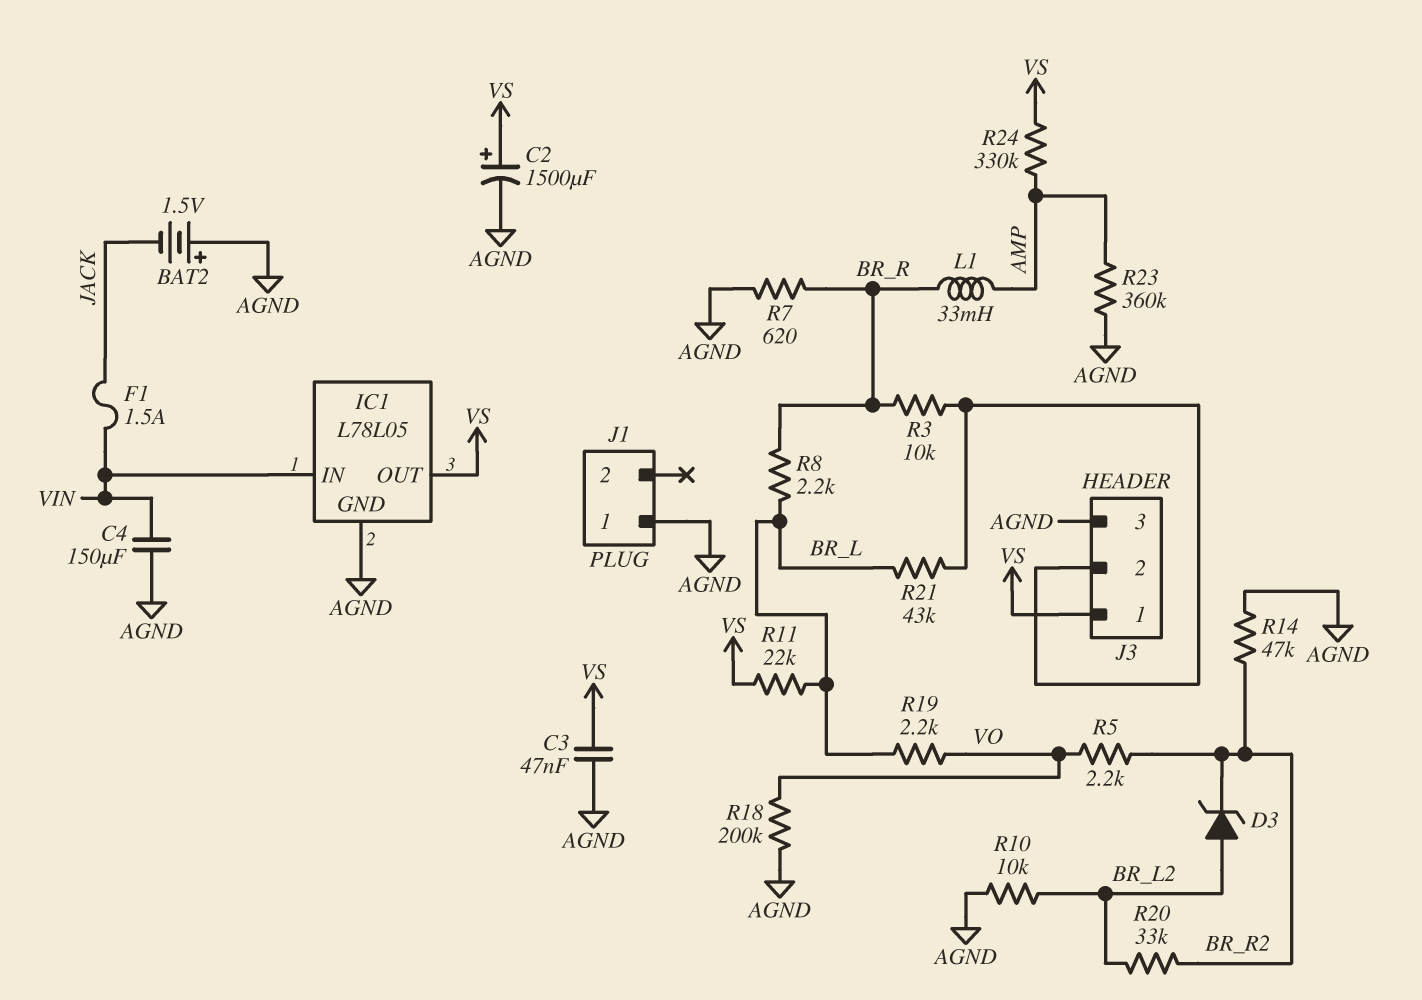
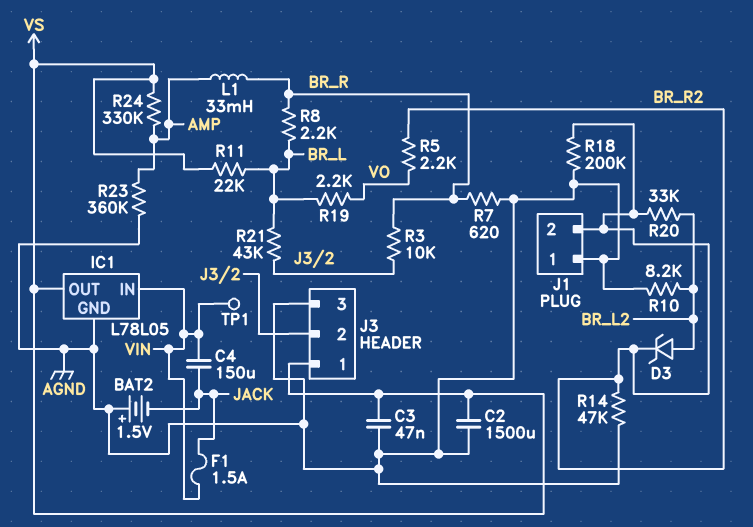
C2: 1500uF (plus VS, minus AGND) -> 1500uF (AGND, VS)
C4: 150uF (AGND, VIN) -> 150uF (JACK, VIN)
J1 pin 2: none -> BR_R2
R10: 10k (AGND, BR_L2) -> 8.2k (AGND, BR_L2)
R18: 200k (AGND, VO) -> 200k (AGND, BR_R2)
TP1: none -> test point (VIN)

